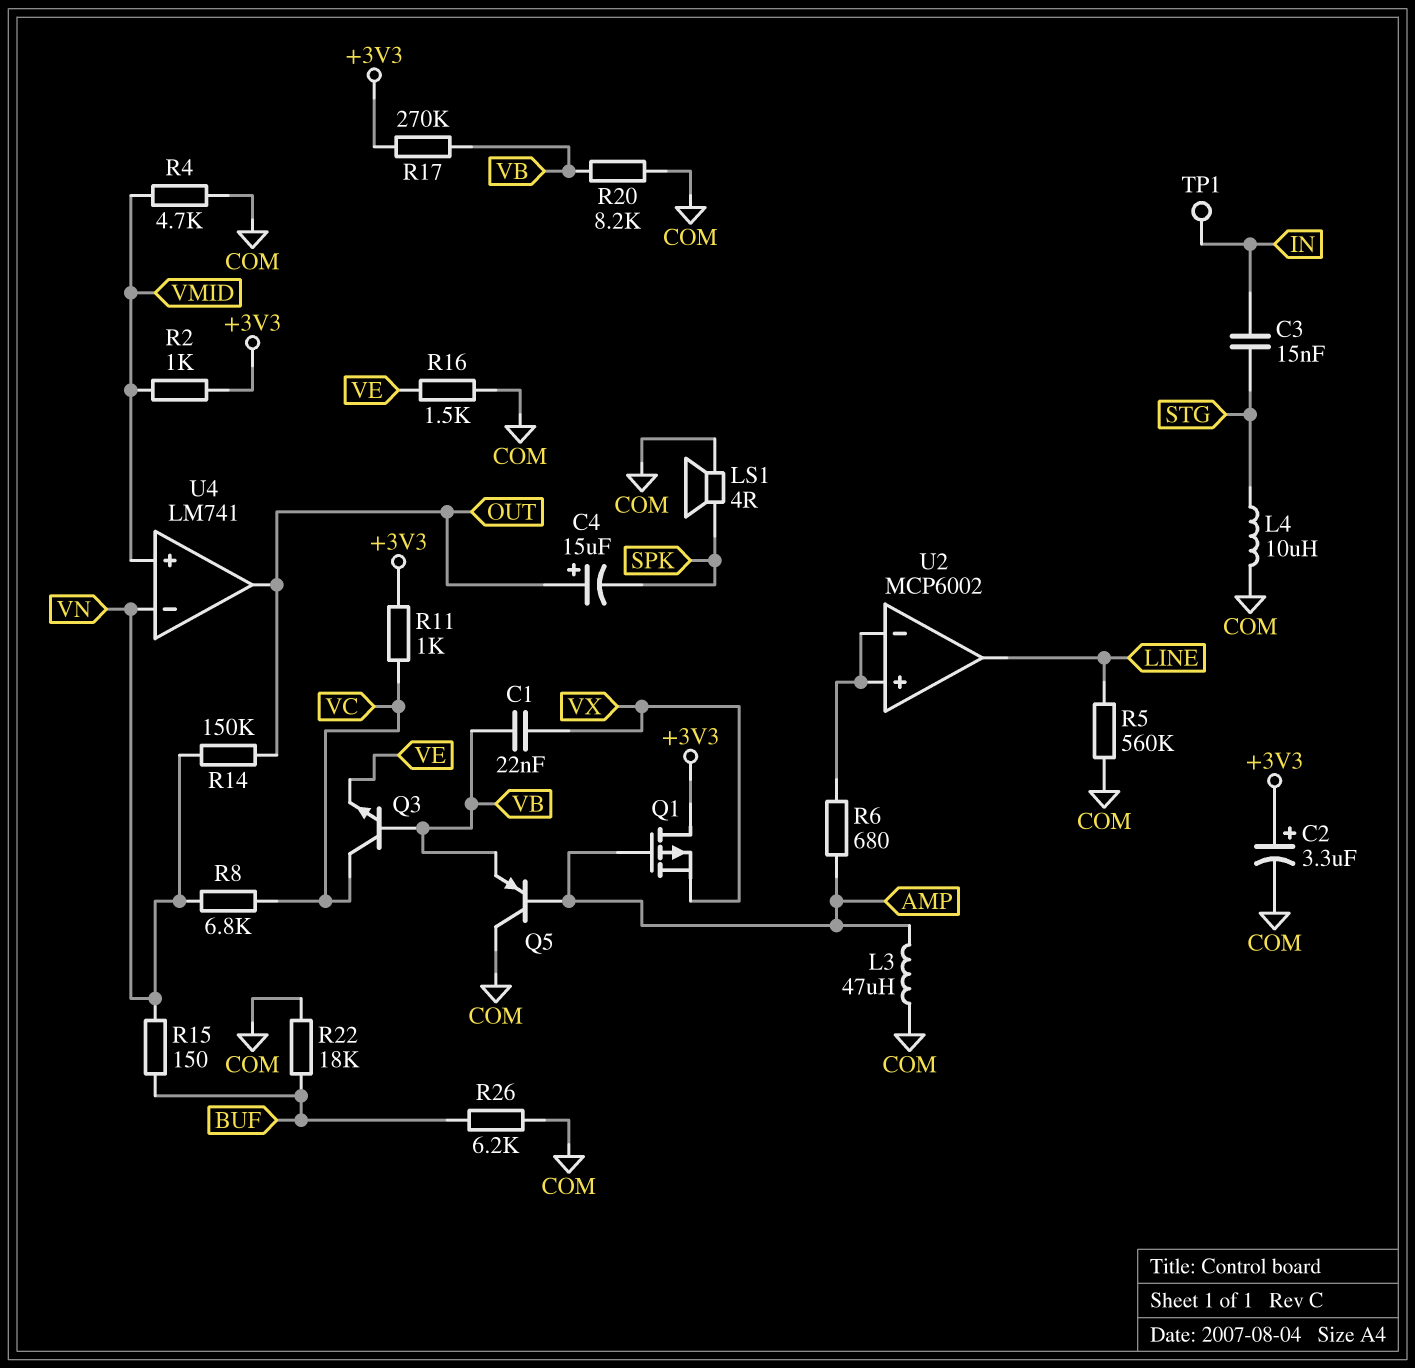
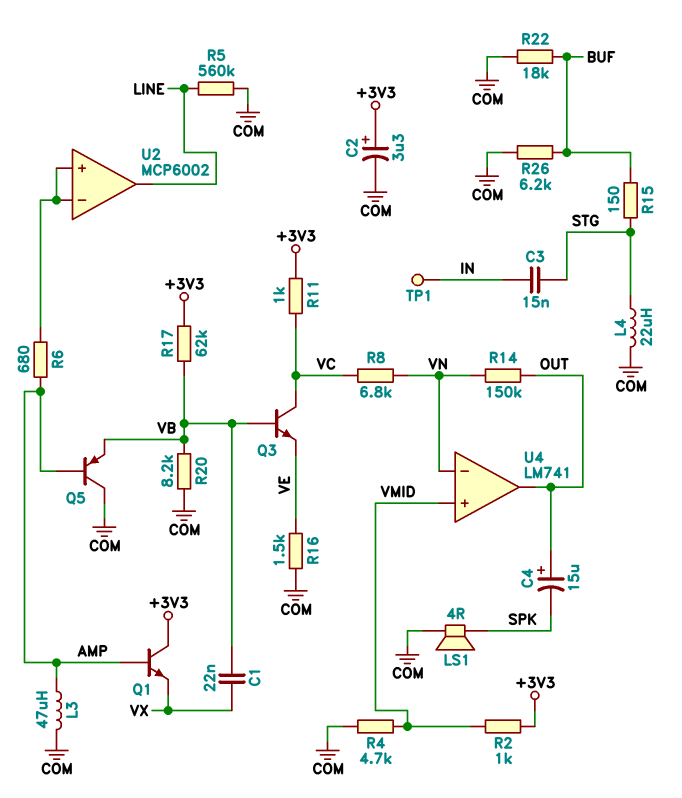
L4: 10uH (COM, STG) -> 22uH (COM, STG)
Q1: PMOS (G AMP, D +3V3, S VX) -> NPN (B AMP, C +3V3, E VX)
R15: 150 (BUF, VN) -> 150 (BUF, STG)
R17: 270k (+3V3, VB) -> 62k (+3V3, VB)

